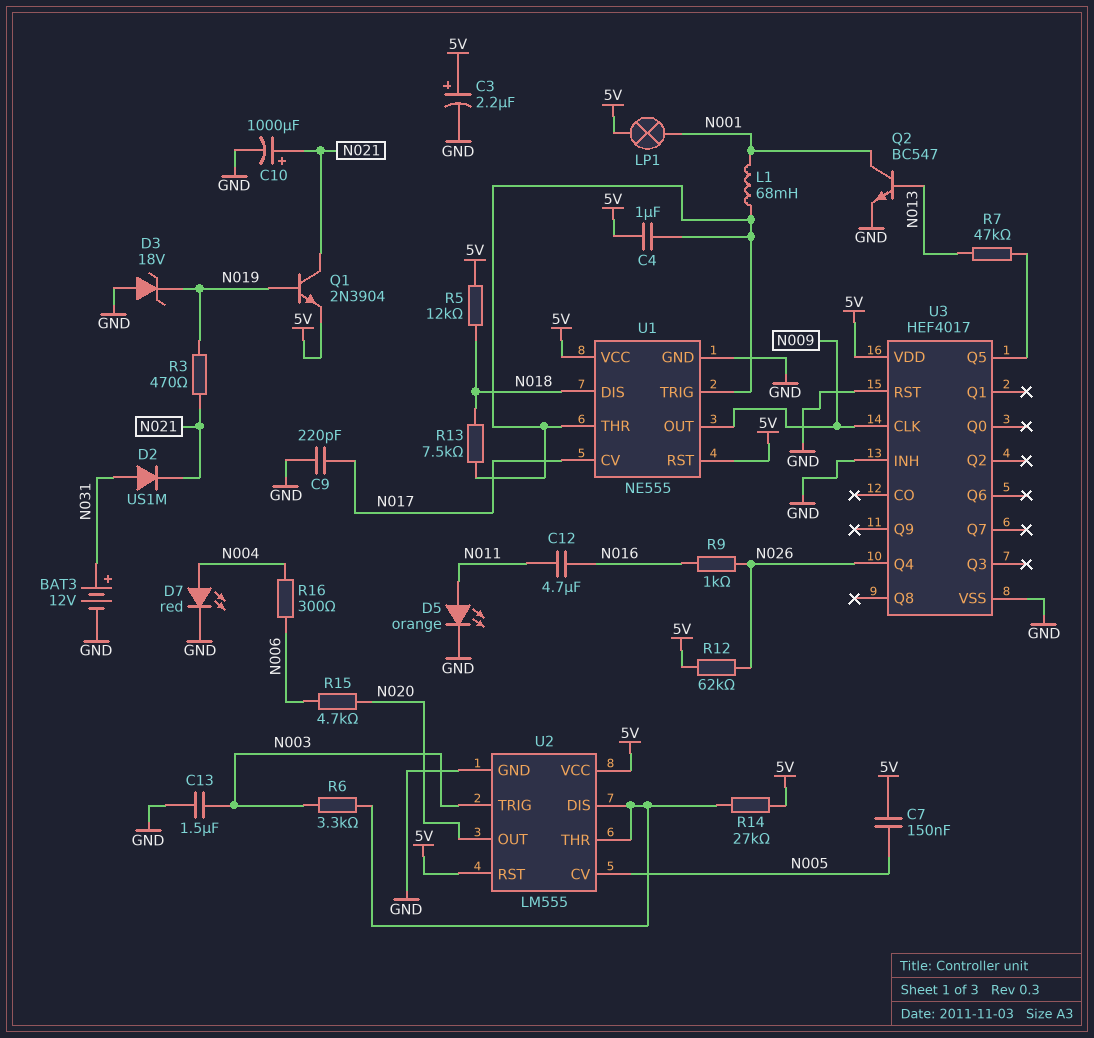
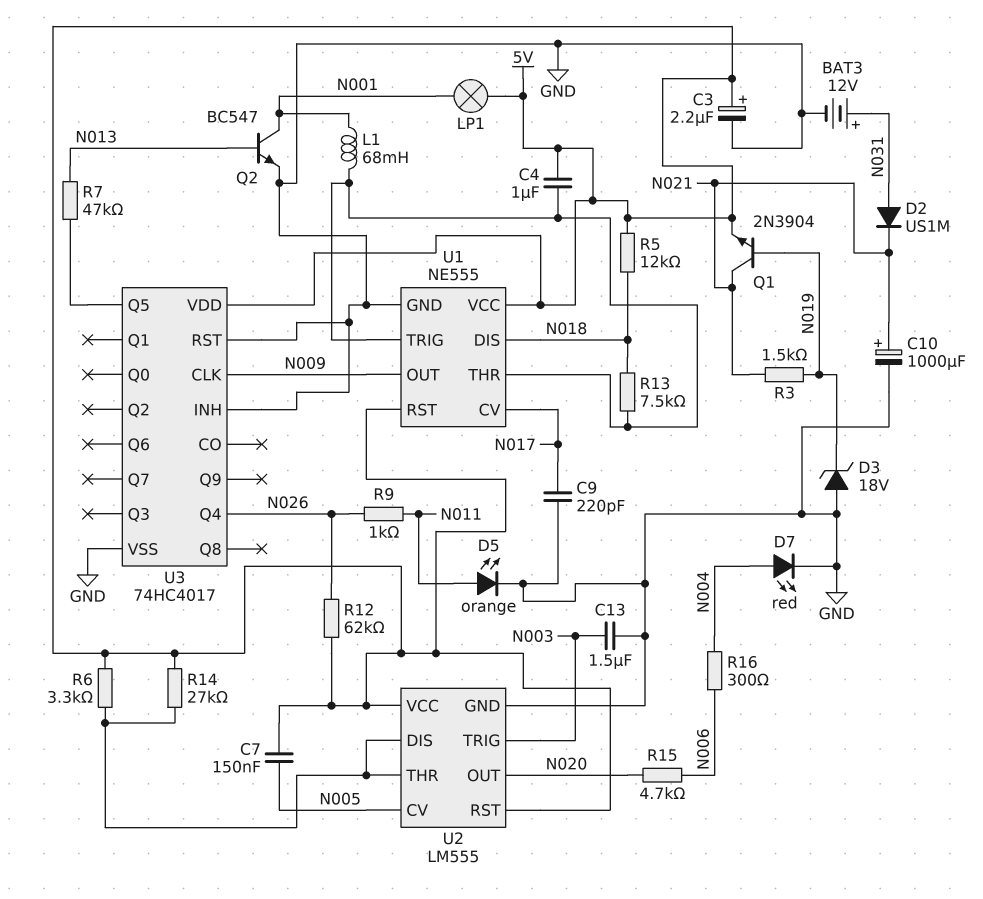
C12: 4.7uF (N011, N016) -> none
R3: 470 (N019, N021) -> 1.5k (N019, N021)
R6: 3.3k (N003, U2/DIS) -> 3.3k (5V, U2/DIS)
R9: 1k (N016, N026) -> 1k (N011, N026)
U3: HEF4017 -> 74HC4017

